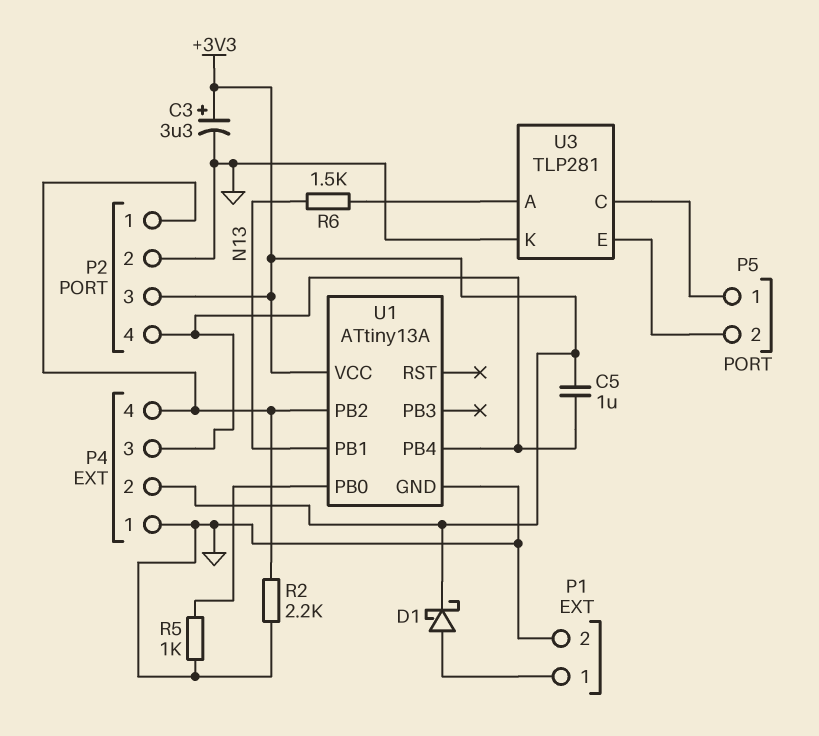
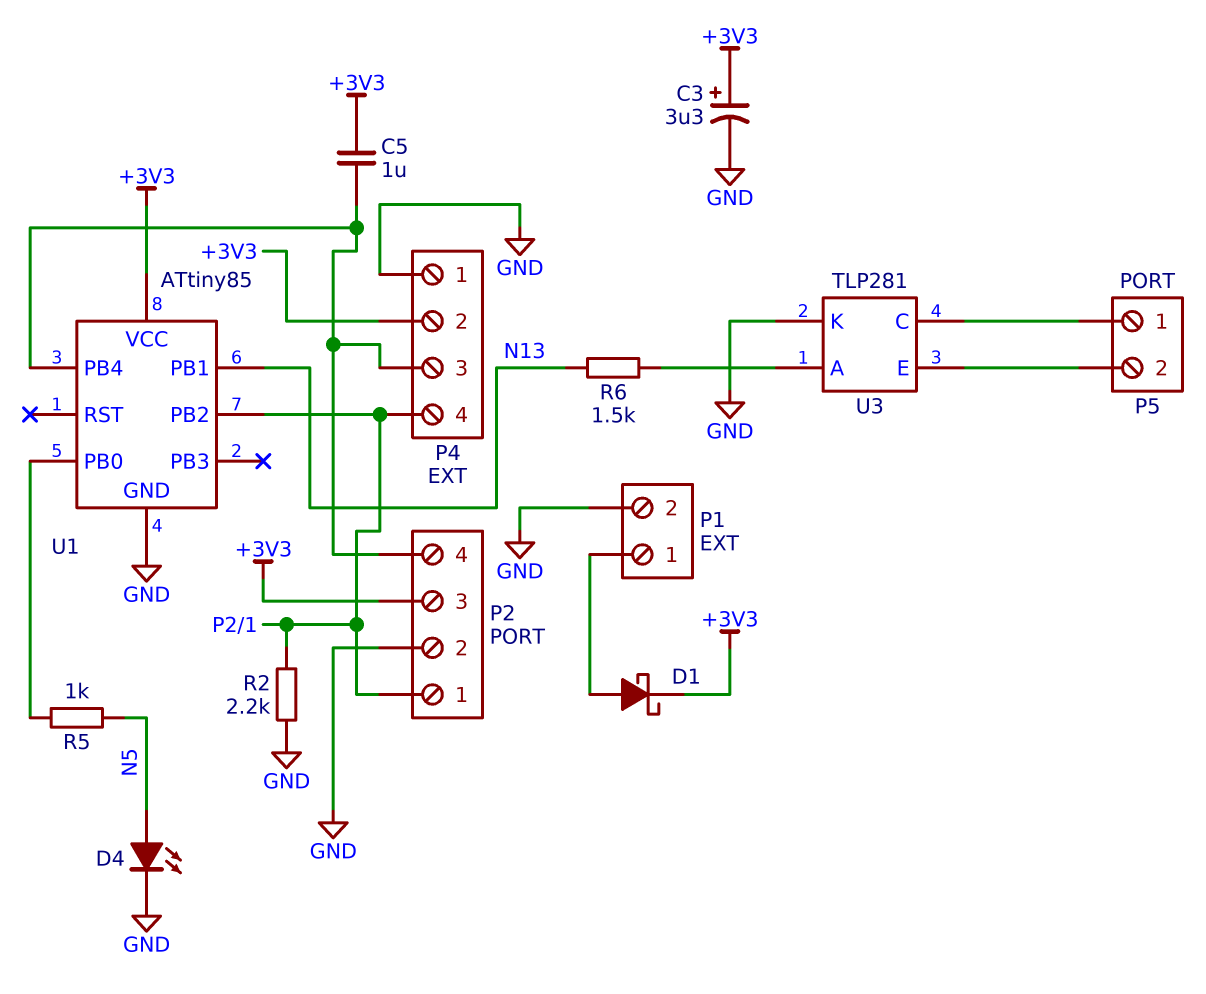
D4: none -> LED (A N5, K GND)
R5: 1k (GND, U1/PB0) -> 1k (N5, U1/PB0)
U1: ATtiny13A -> ATtiny85

